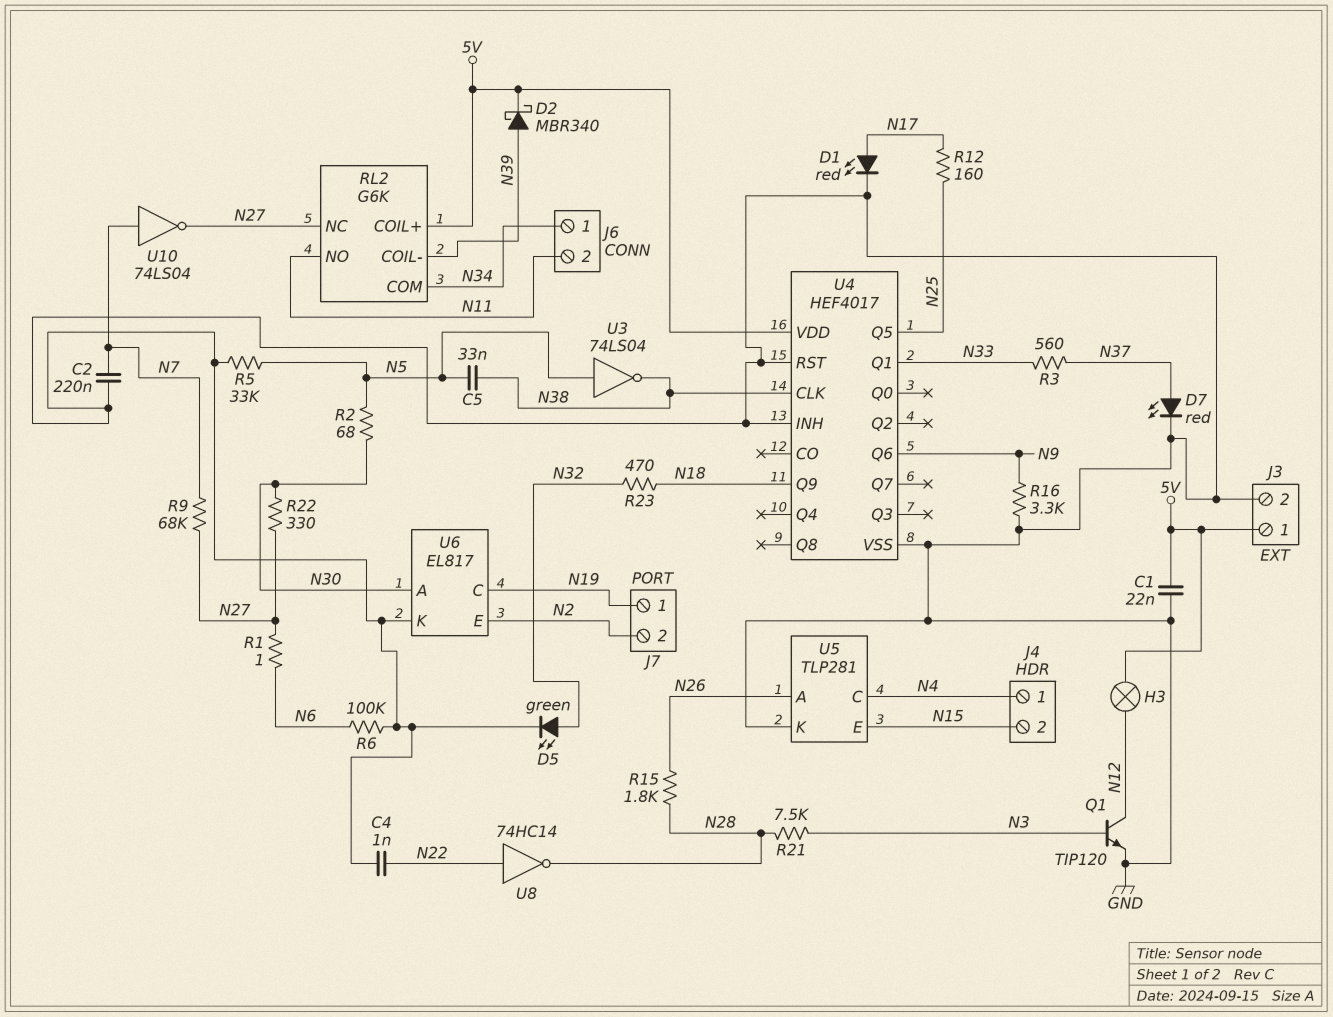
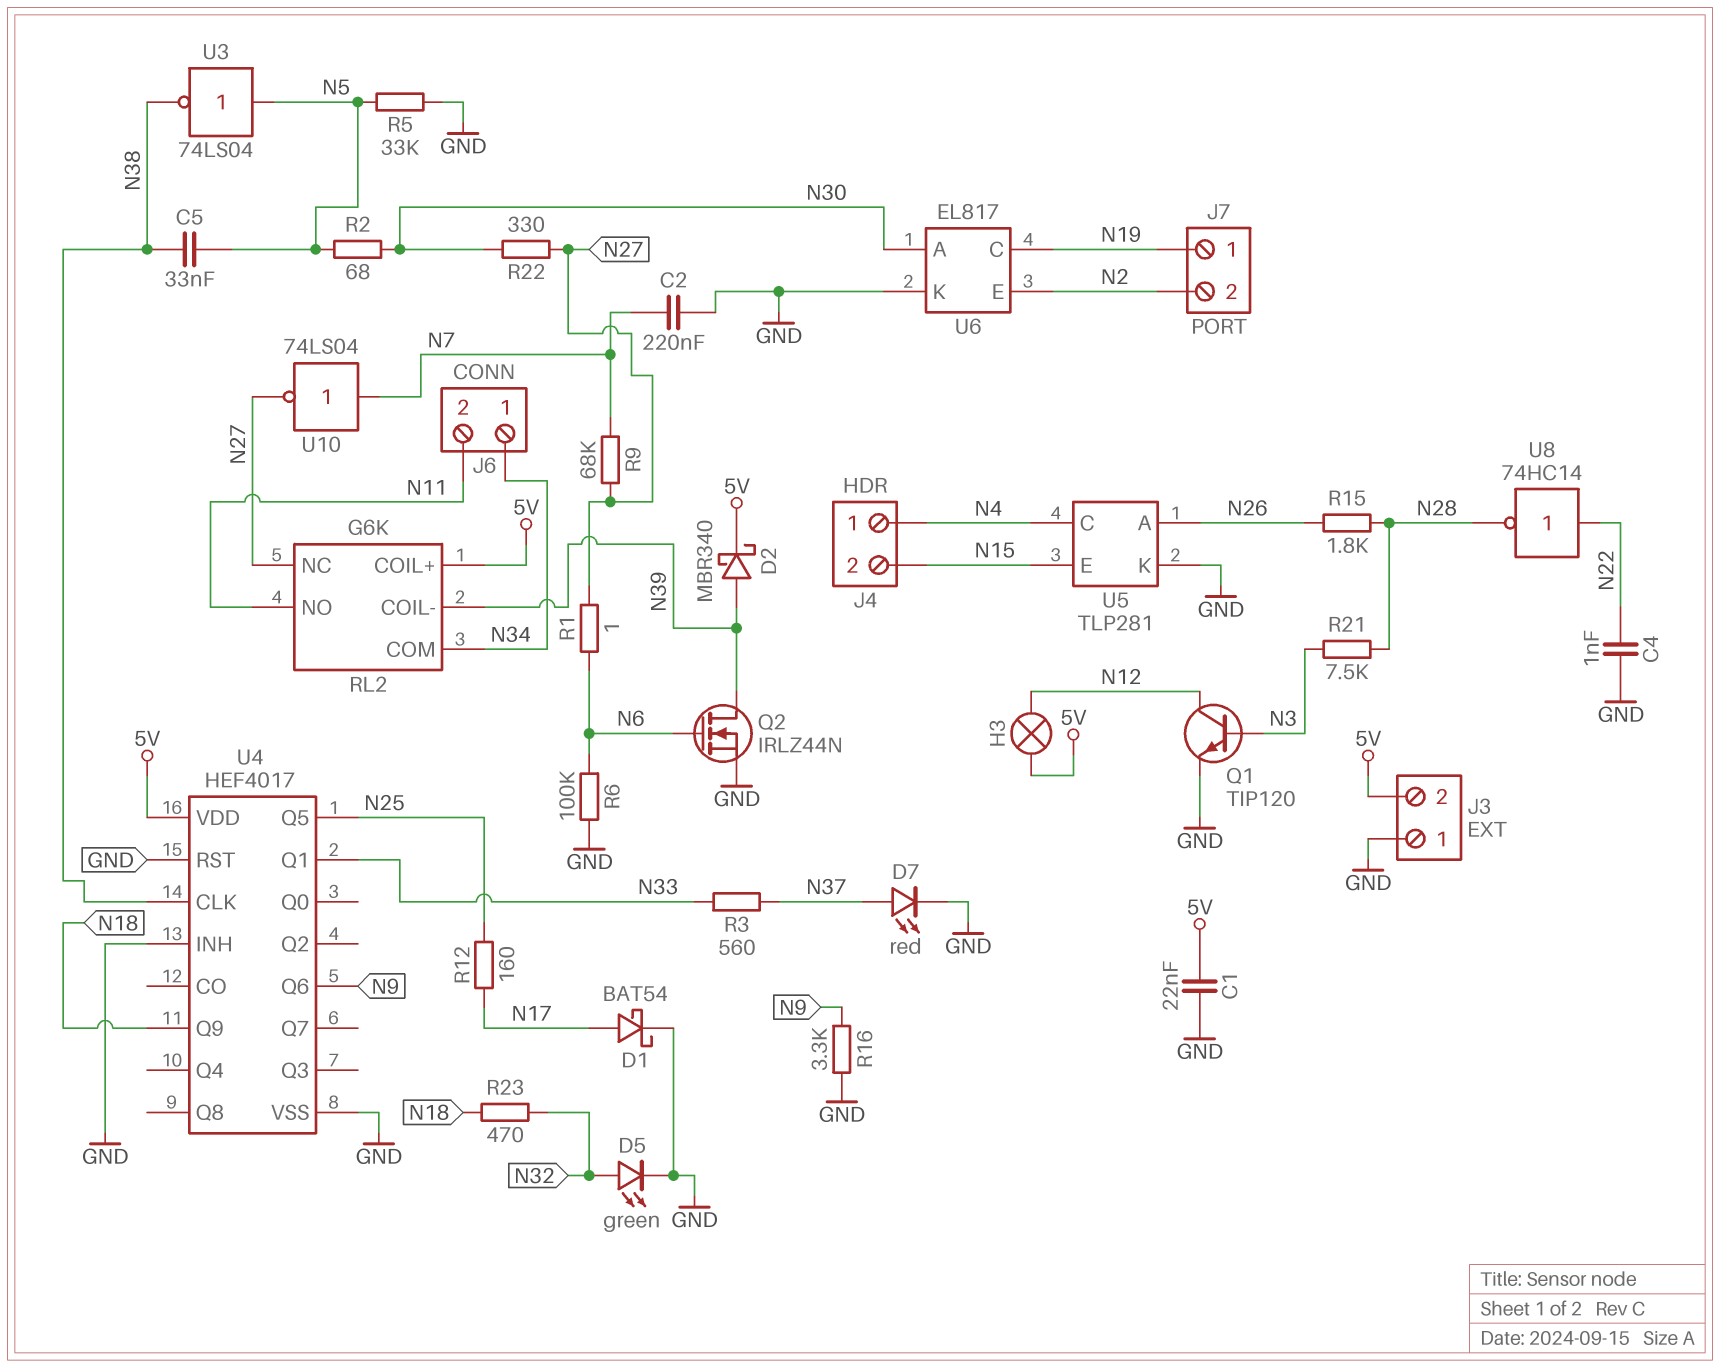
D1: LED red (A N17, K GND) -> schottky BAT54 (A N17, K GND)
J3 pin 1: 5V -> GND
J3 pin 2: GND -> 5V
Q2: none -> NMOS IRLZ44N (G N6, D N39, S GND)

